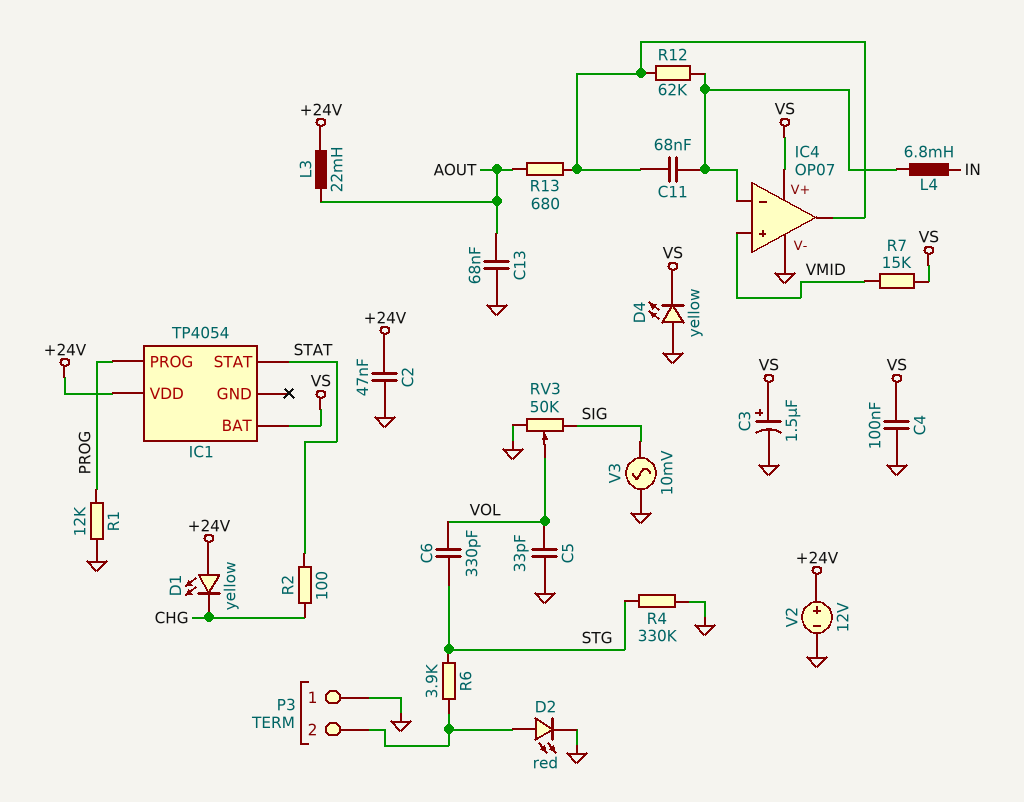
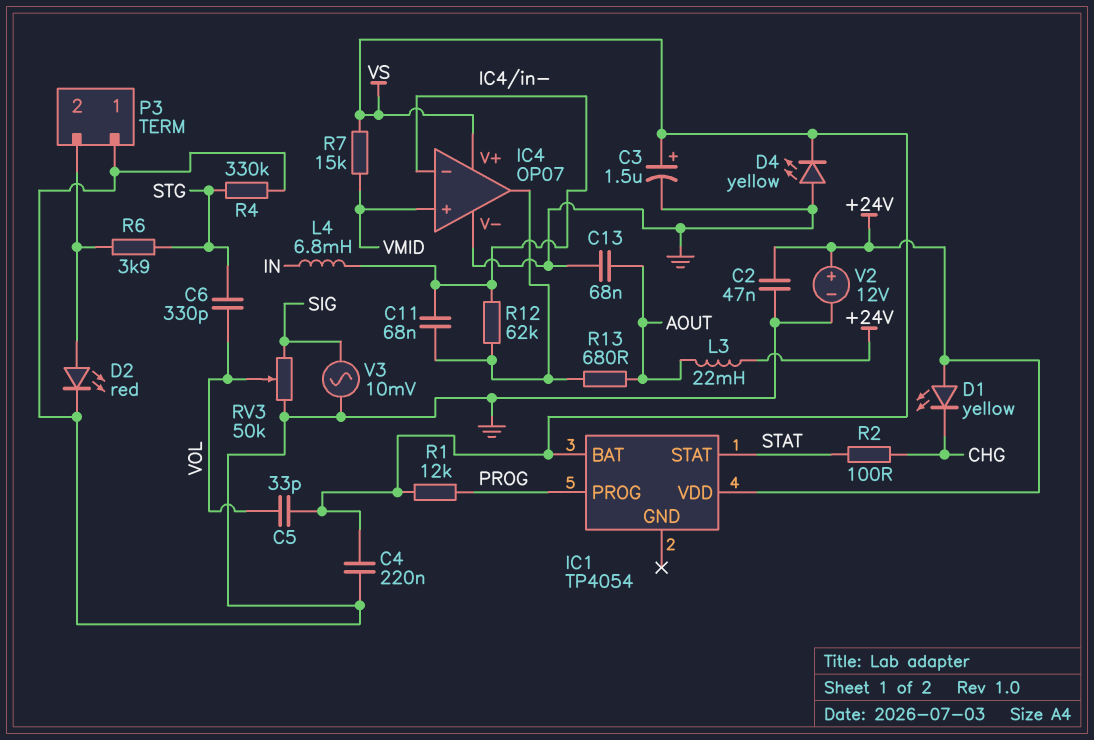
C4: 100nF (GND, VS) -> 220nF (GND, VS)
C5: 33pF (GND, VOL) -> 33pF (VOL, VS)
R1: 12k (GND, PROG) -> 12k (PROG, VS)

